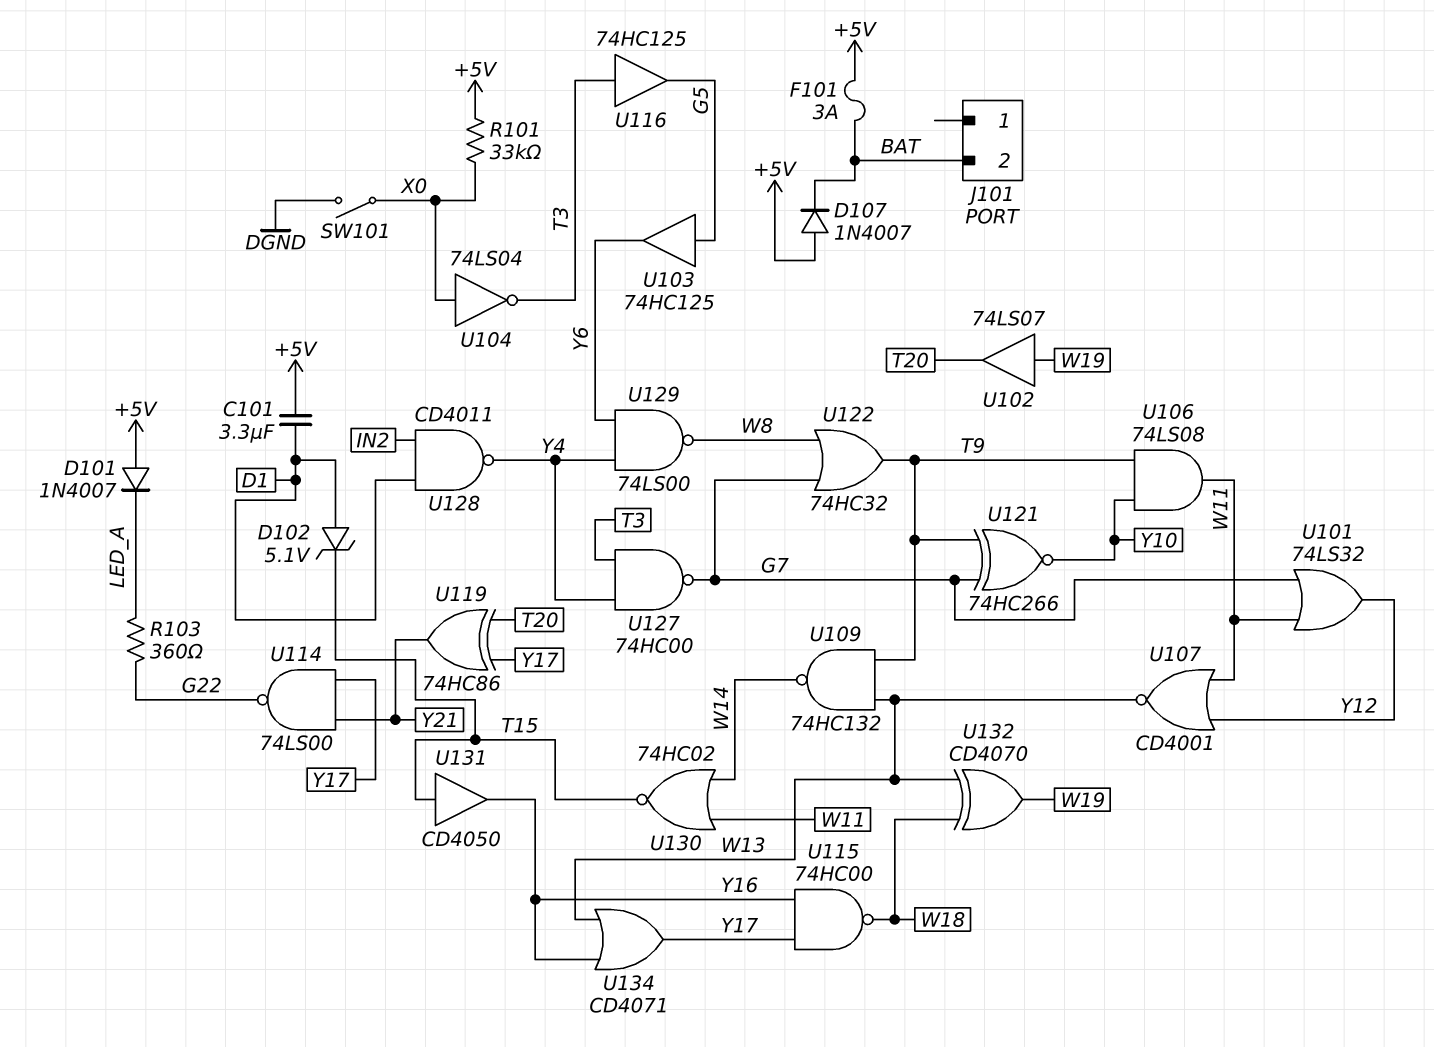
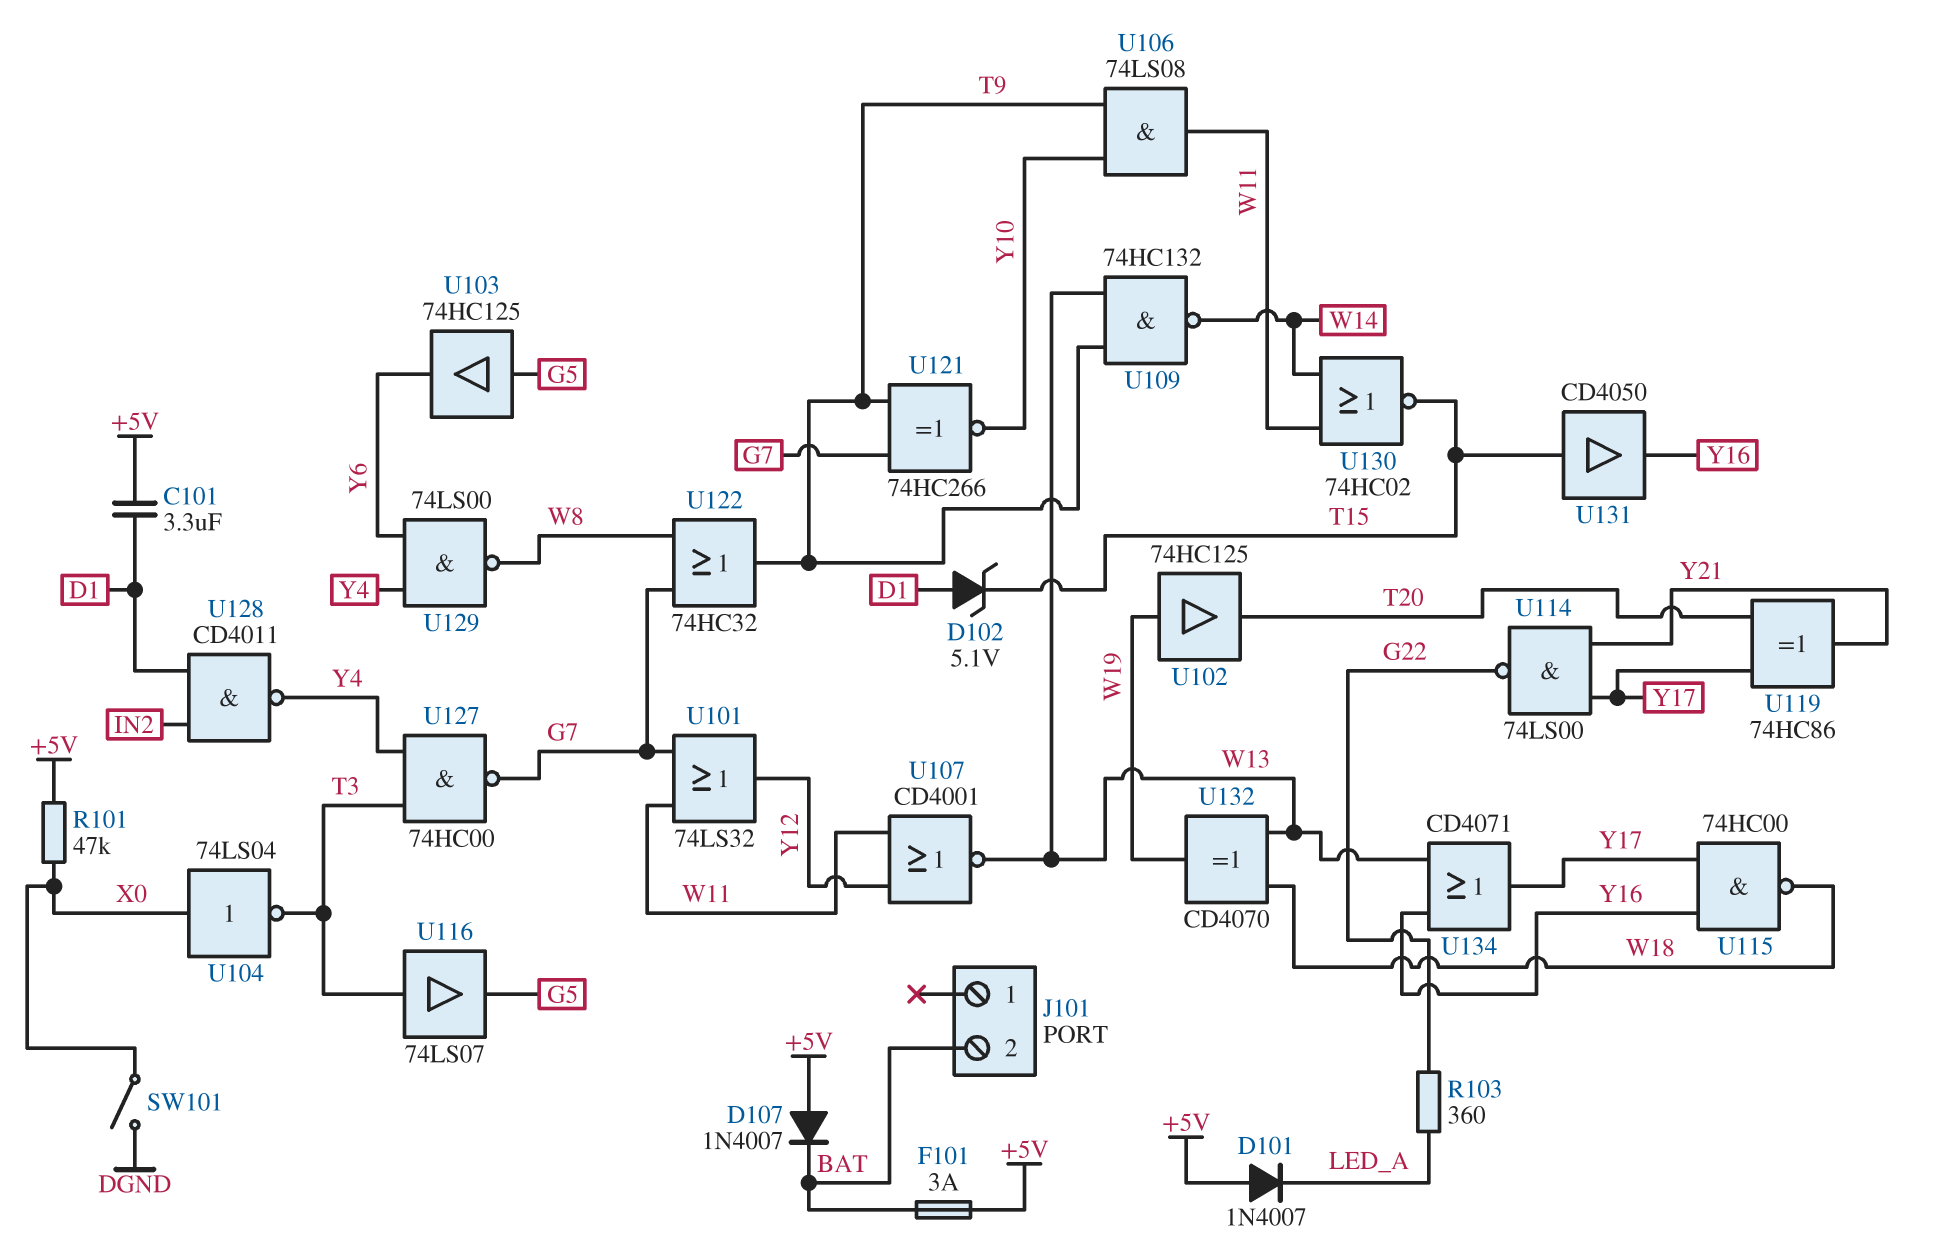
R101: 33k (+5V, X0) -> 47k (+5V, X0)
U102: buffer 74LS07 (in W19, out T20) -> buffer 74HC125 (in W19, out T20)
U116: buffer 74HC125 (in T3, out G5) -> buffer 74LS07 (in T3, out G5)

